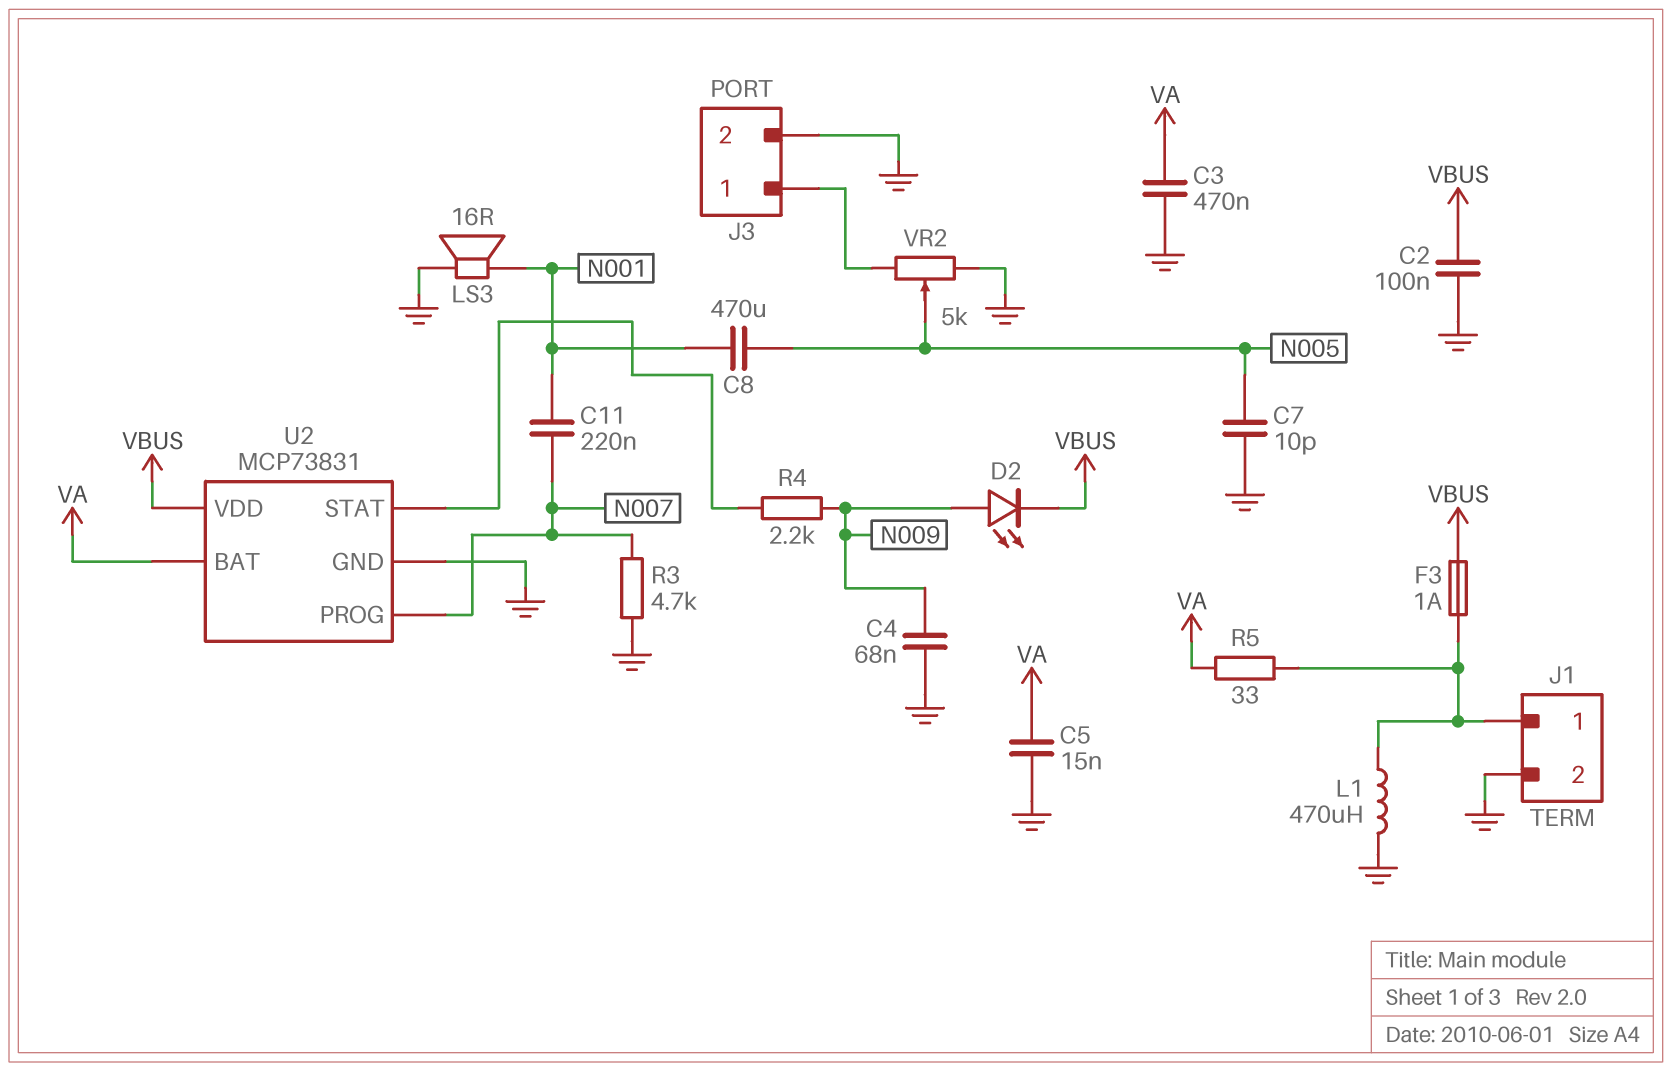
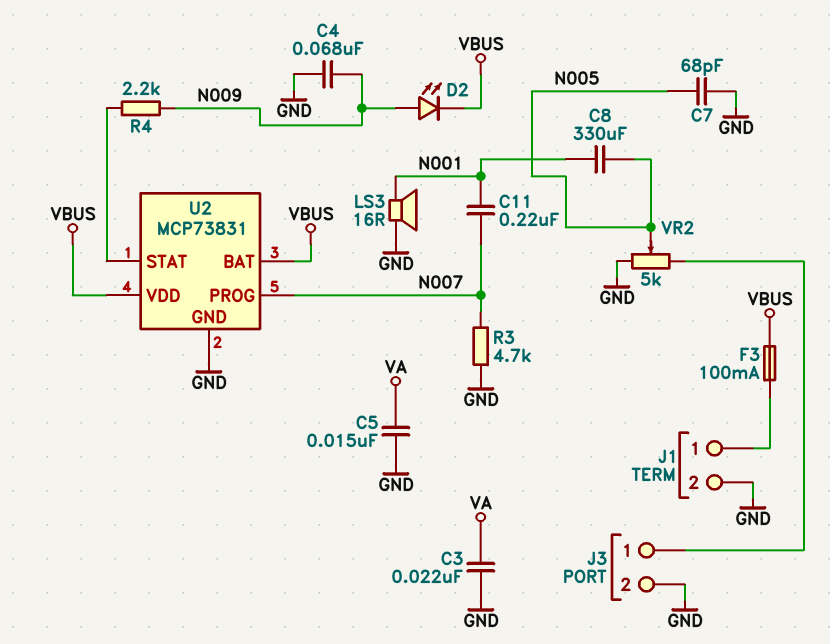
C2: 100nF (GND, VBUS) -> none
C3: 470nF (GND, VA) -> 22nF (GND, VA)
C7: 10pF (GND, N005) -> 68pF (GND, N005)
C8: 470uF (N001, N005) -> 330uF (N001, N005)
F3: 1A (J1/1, VBUS) -> 100mA (J1/1, VBUS)
L1: 470uH (GND, J1/1) -> none
R5: 33 (J1/1, VA) -> none
U2 pin BAT: VA -> VBUS

